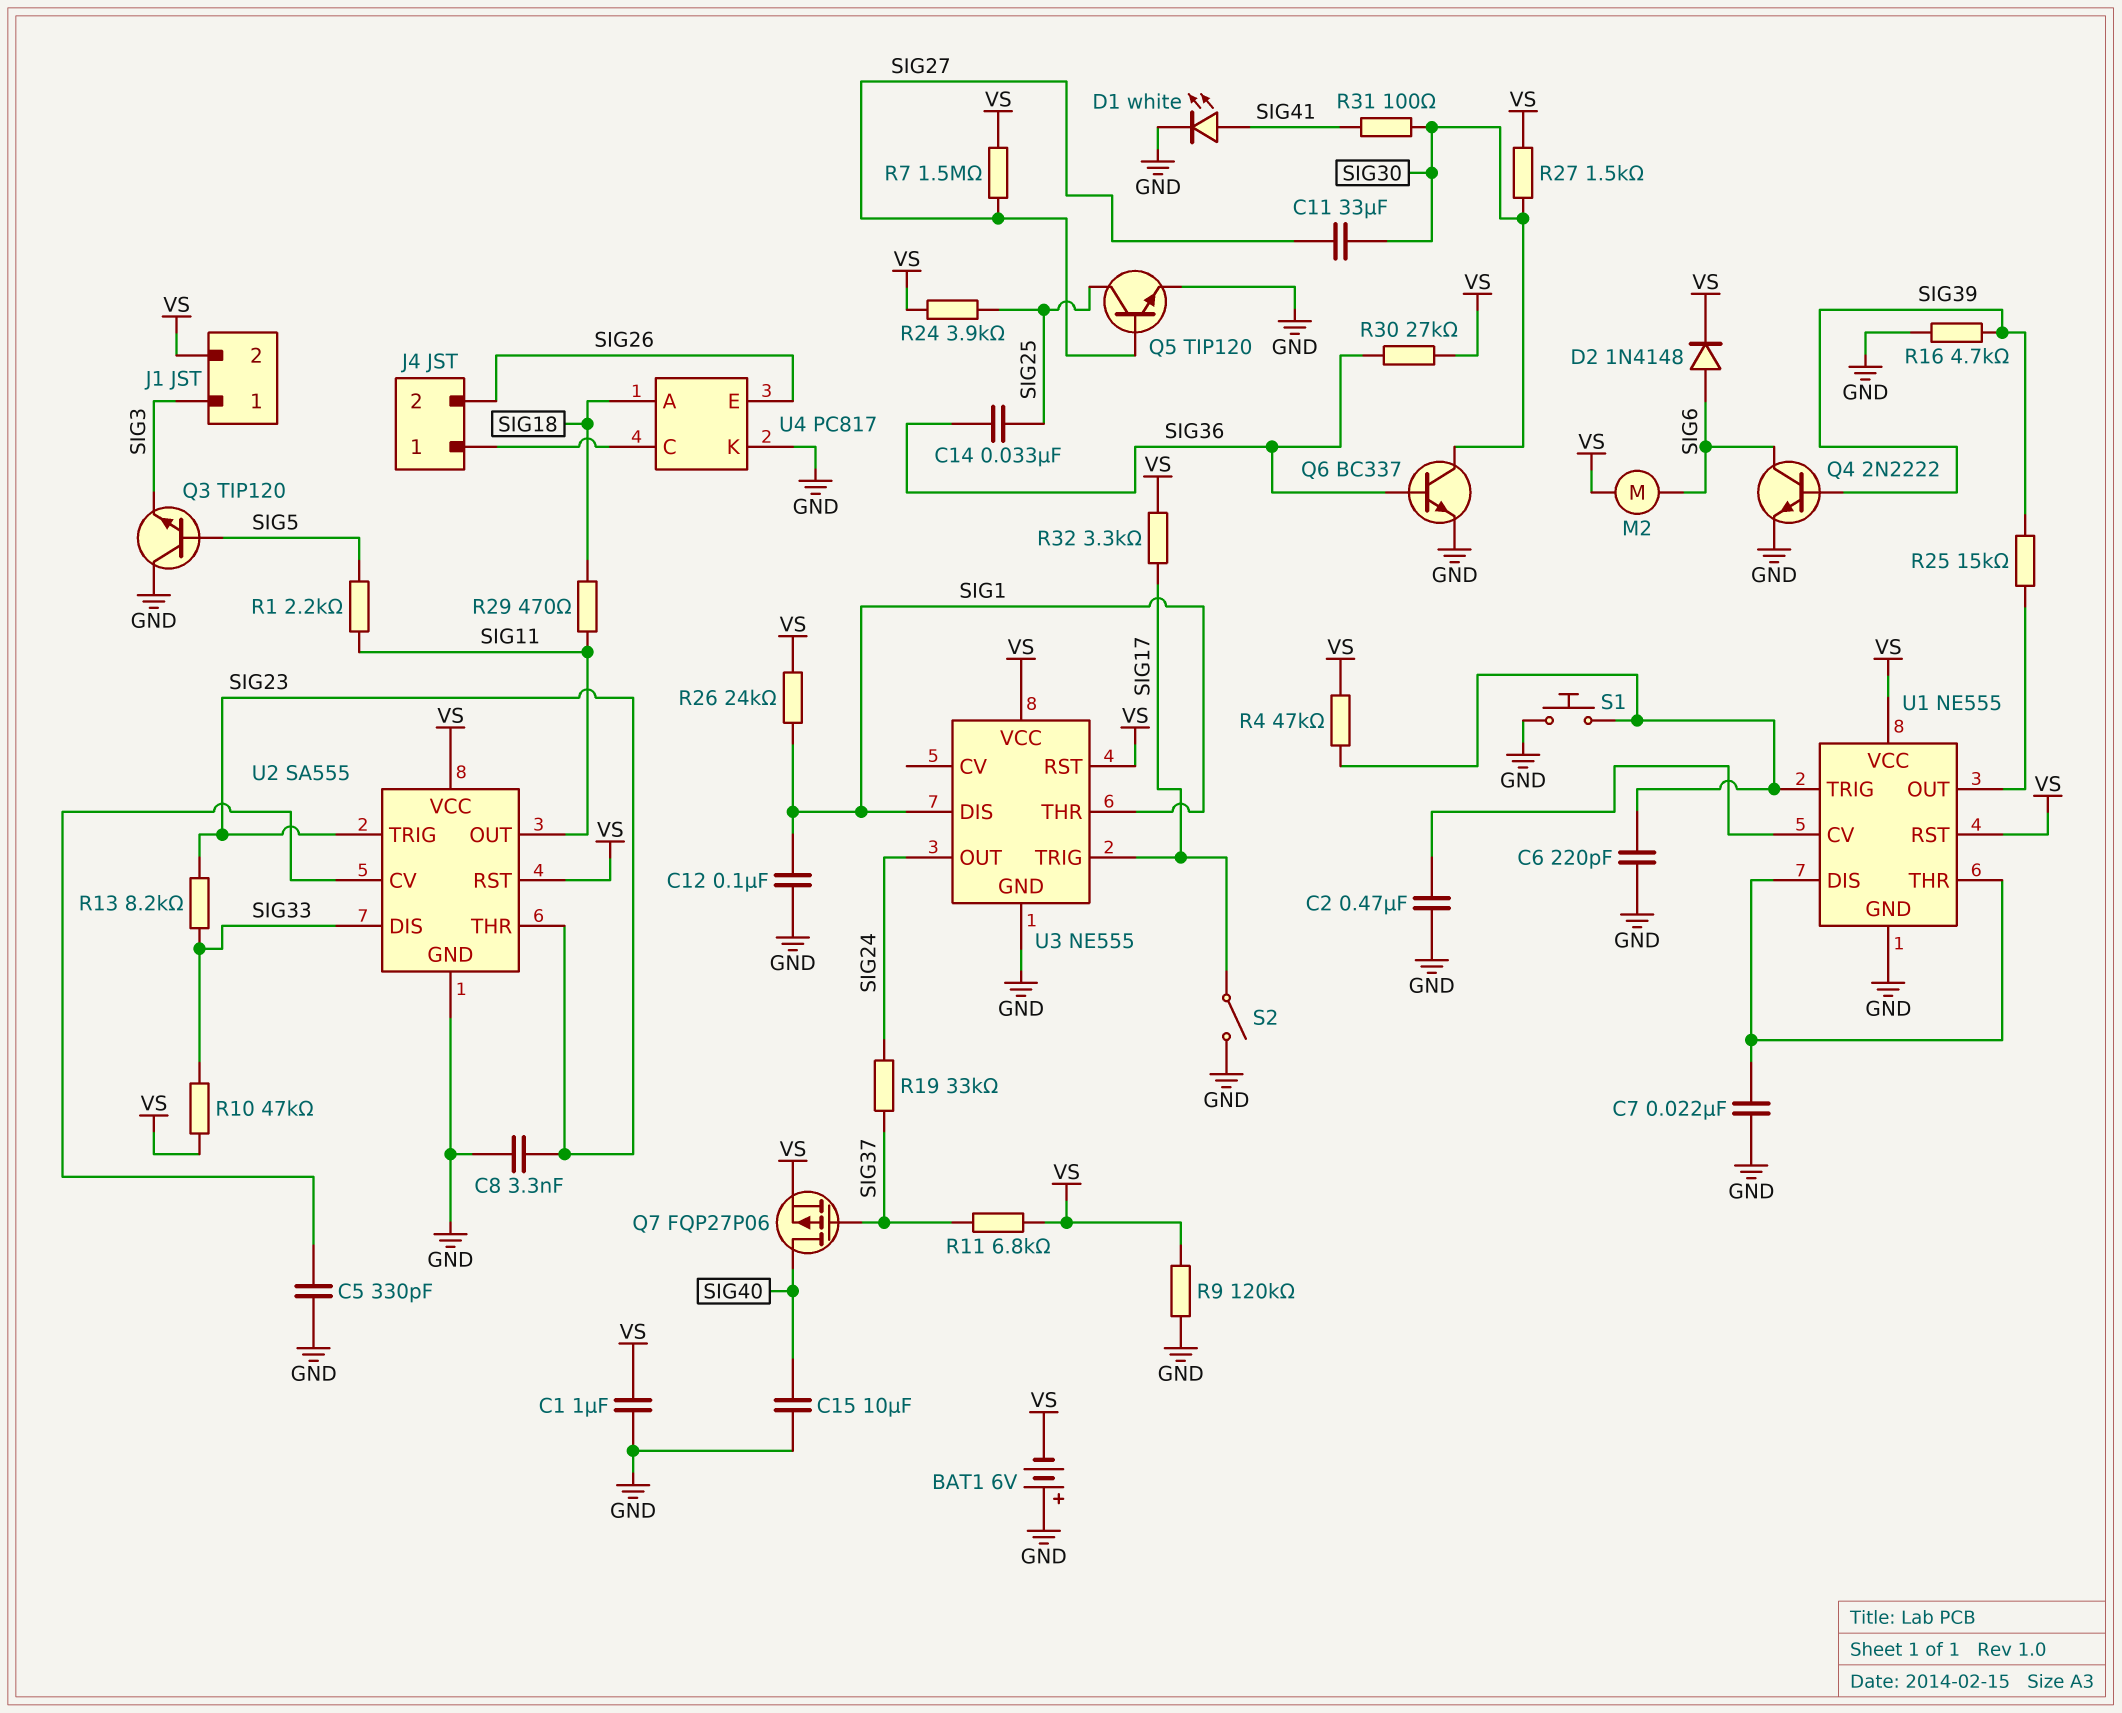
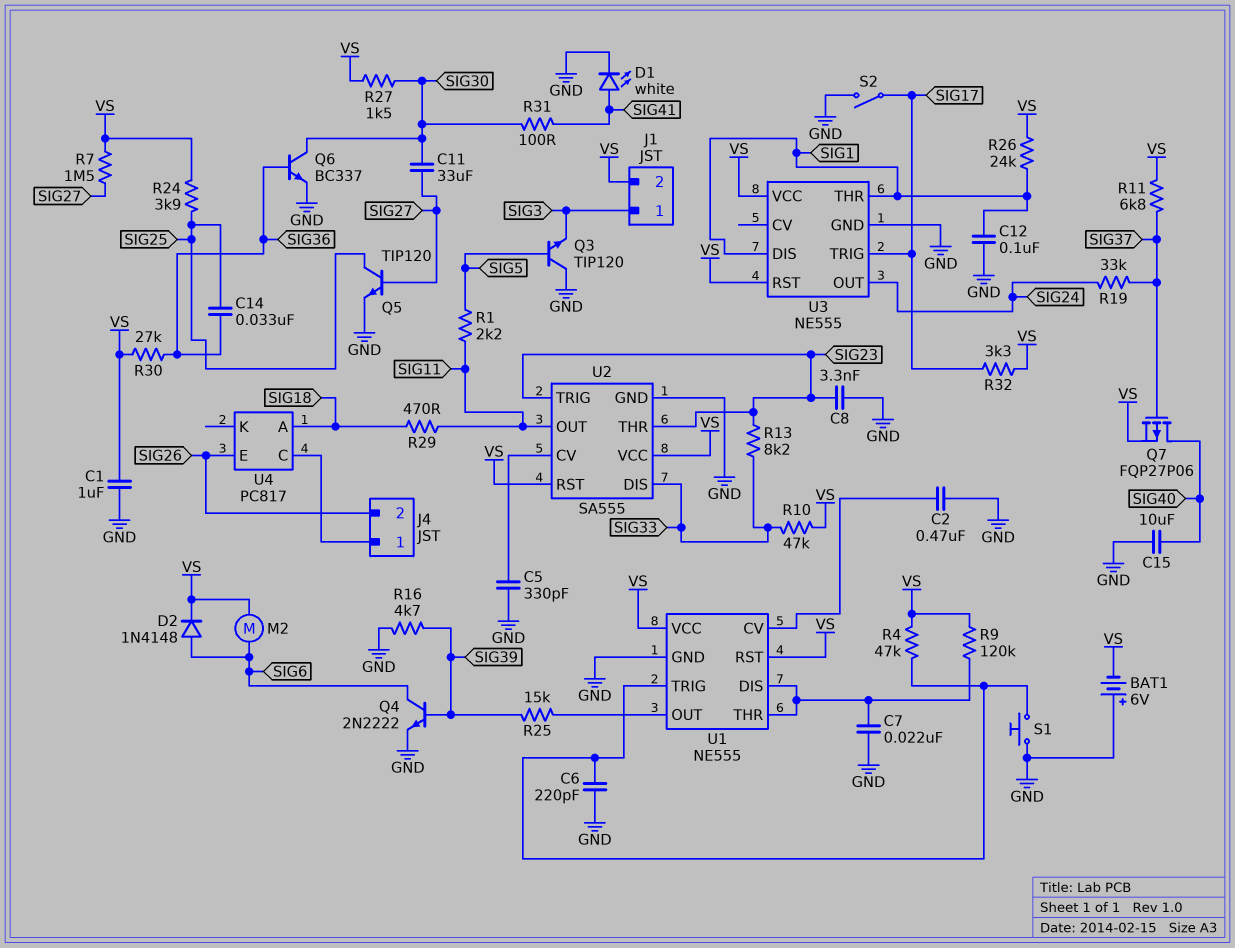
R9: 120k (GND, VS) -> 120k (U1/DIS, VS)
U4 pin K: GND -> none

